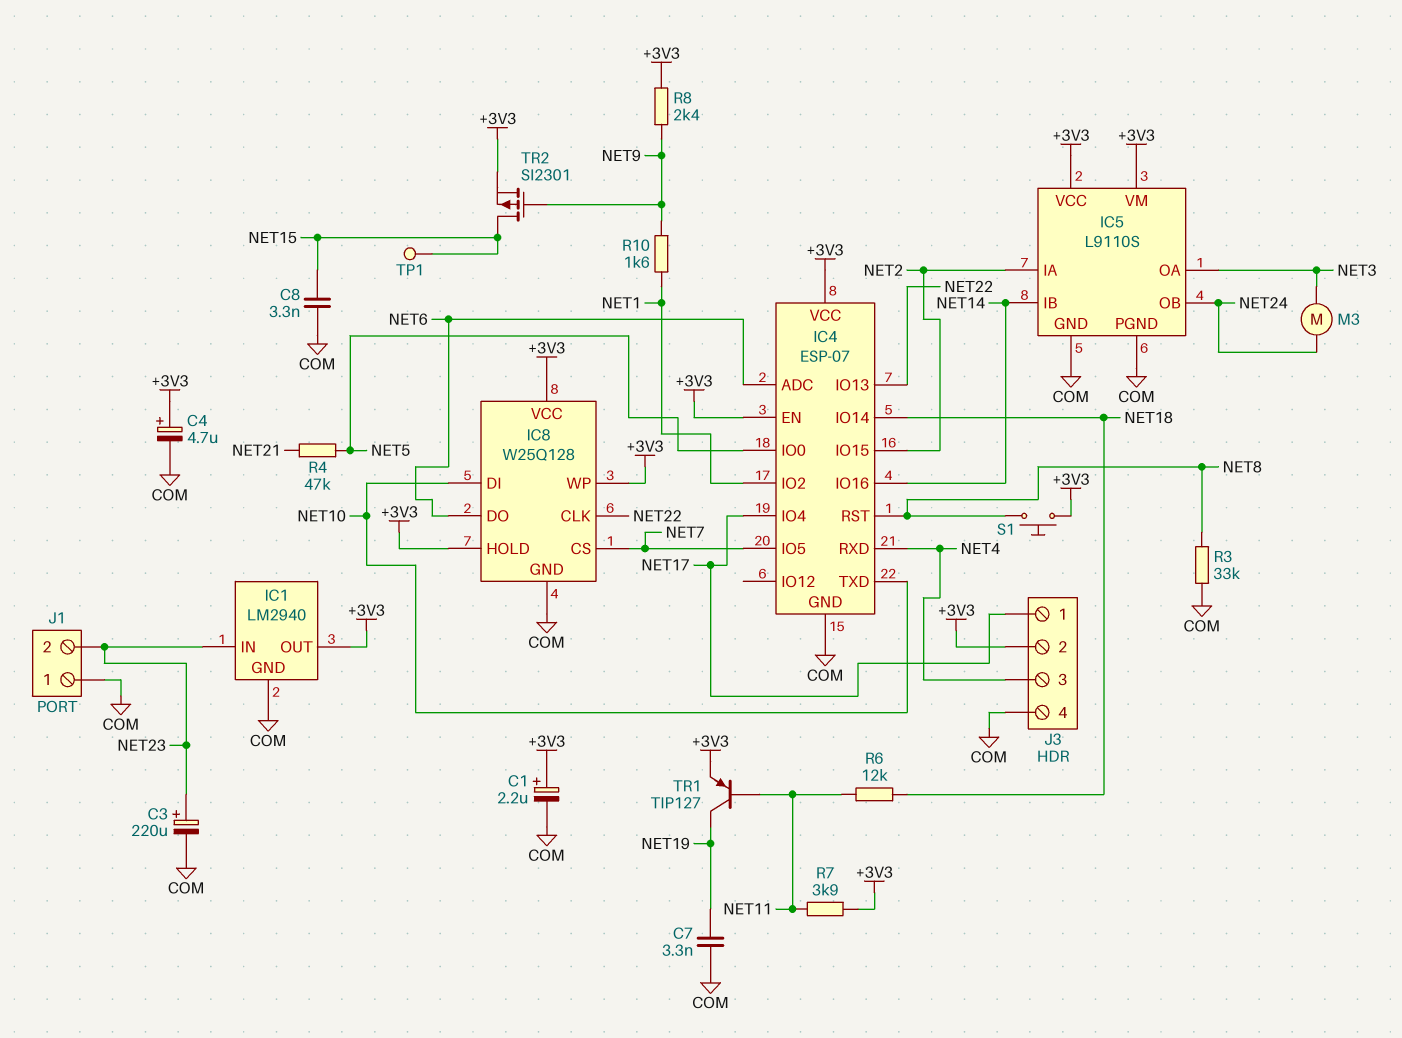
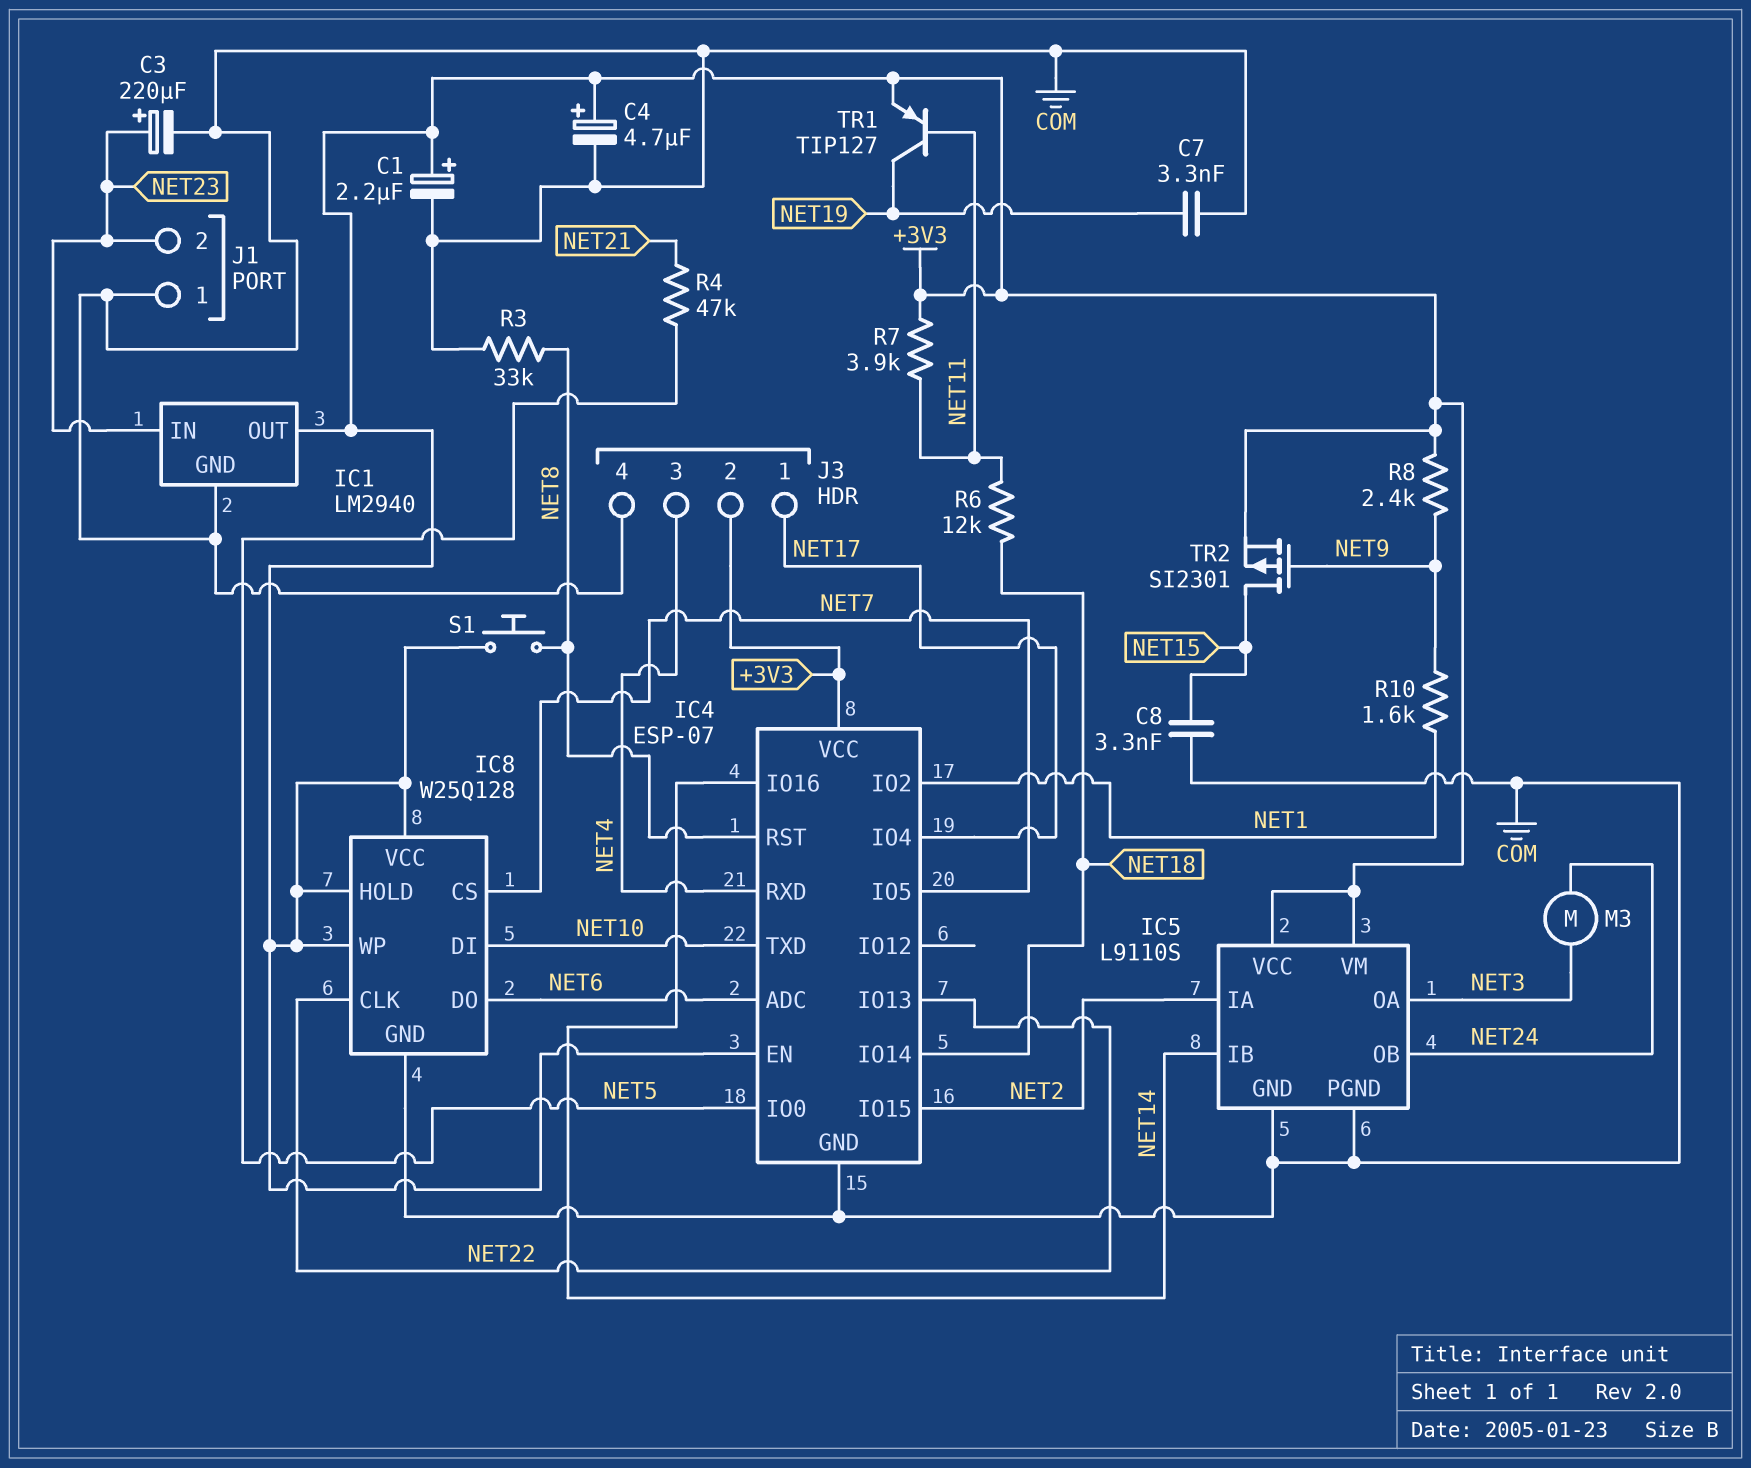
TP1: test point (NET15) -> none

